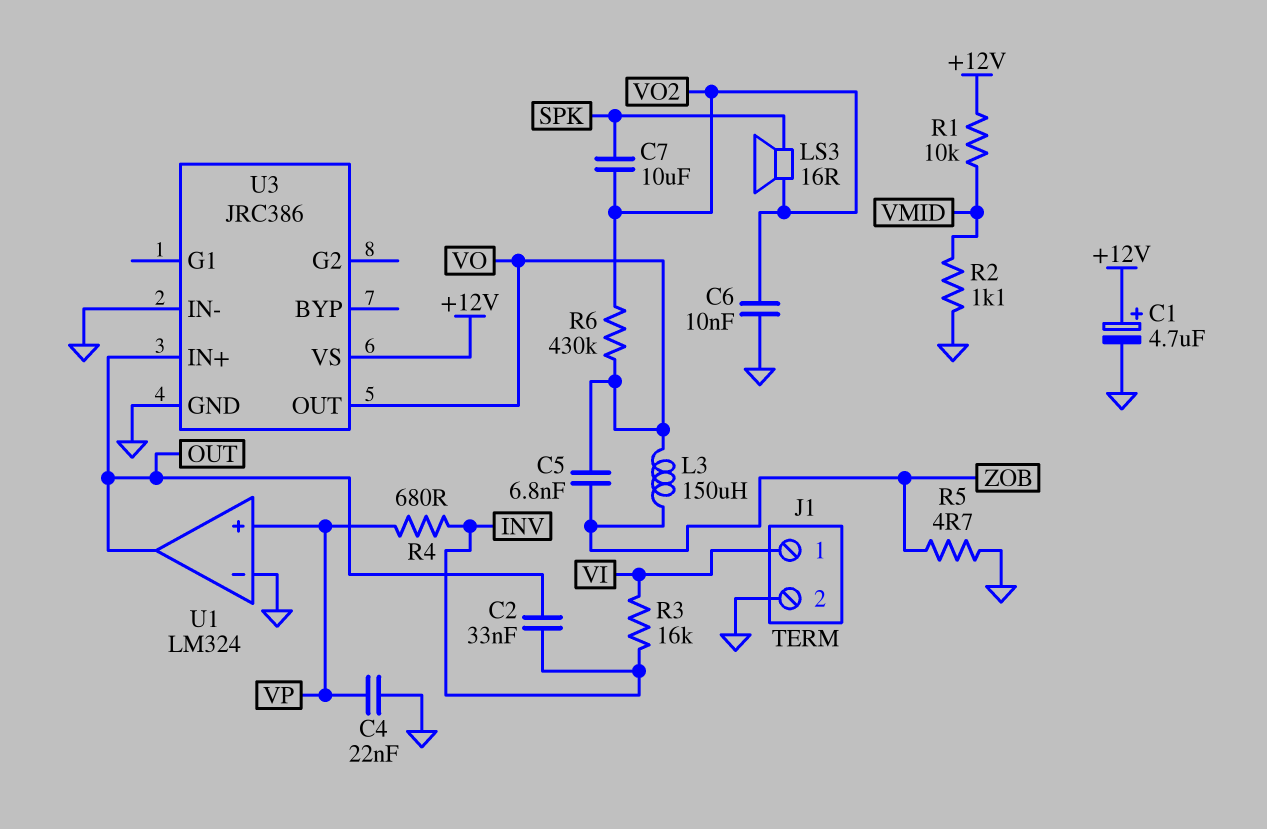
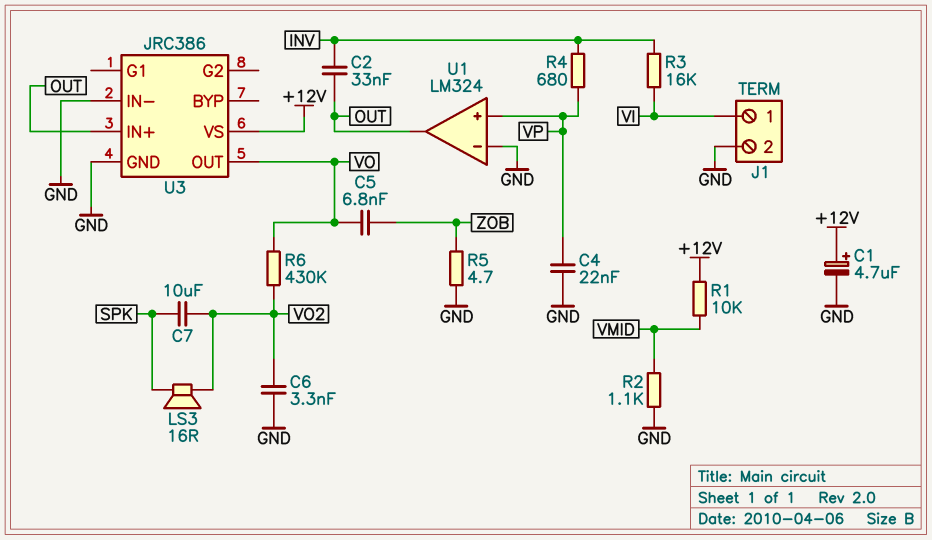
C6: 10nF (GND, VO2) -> 3.3nF (GND, VO2)
L3: 150uH (VO, ZOB) -> none

